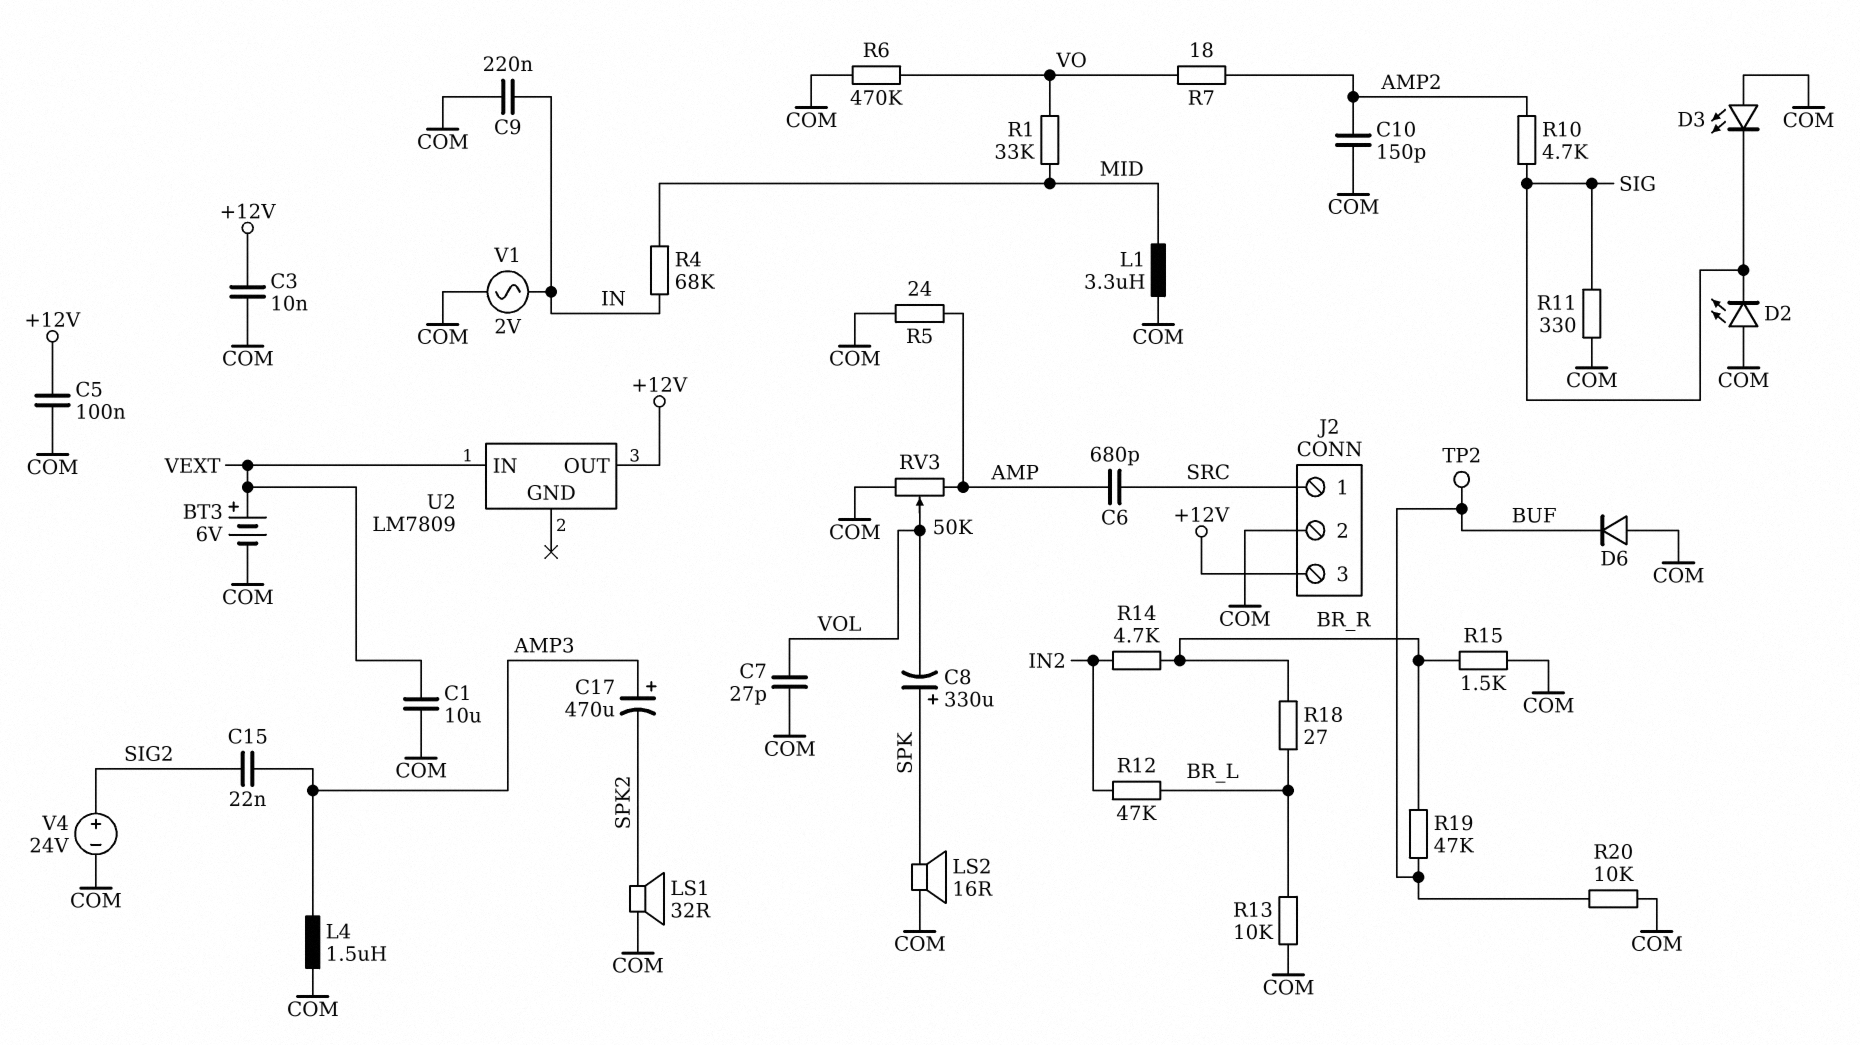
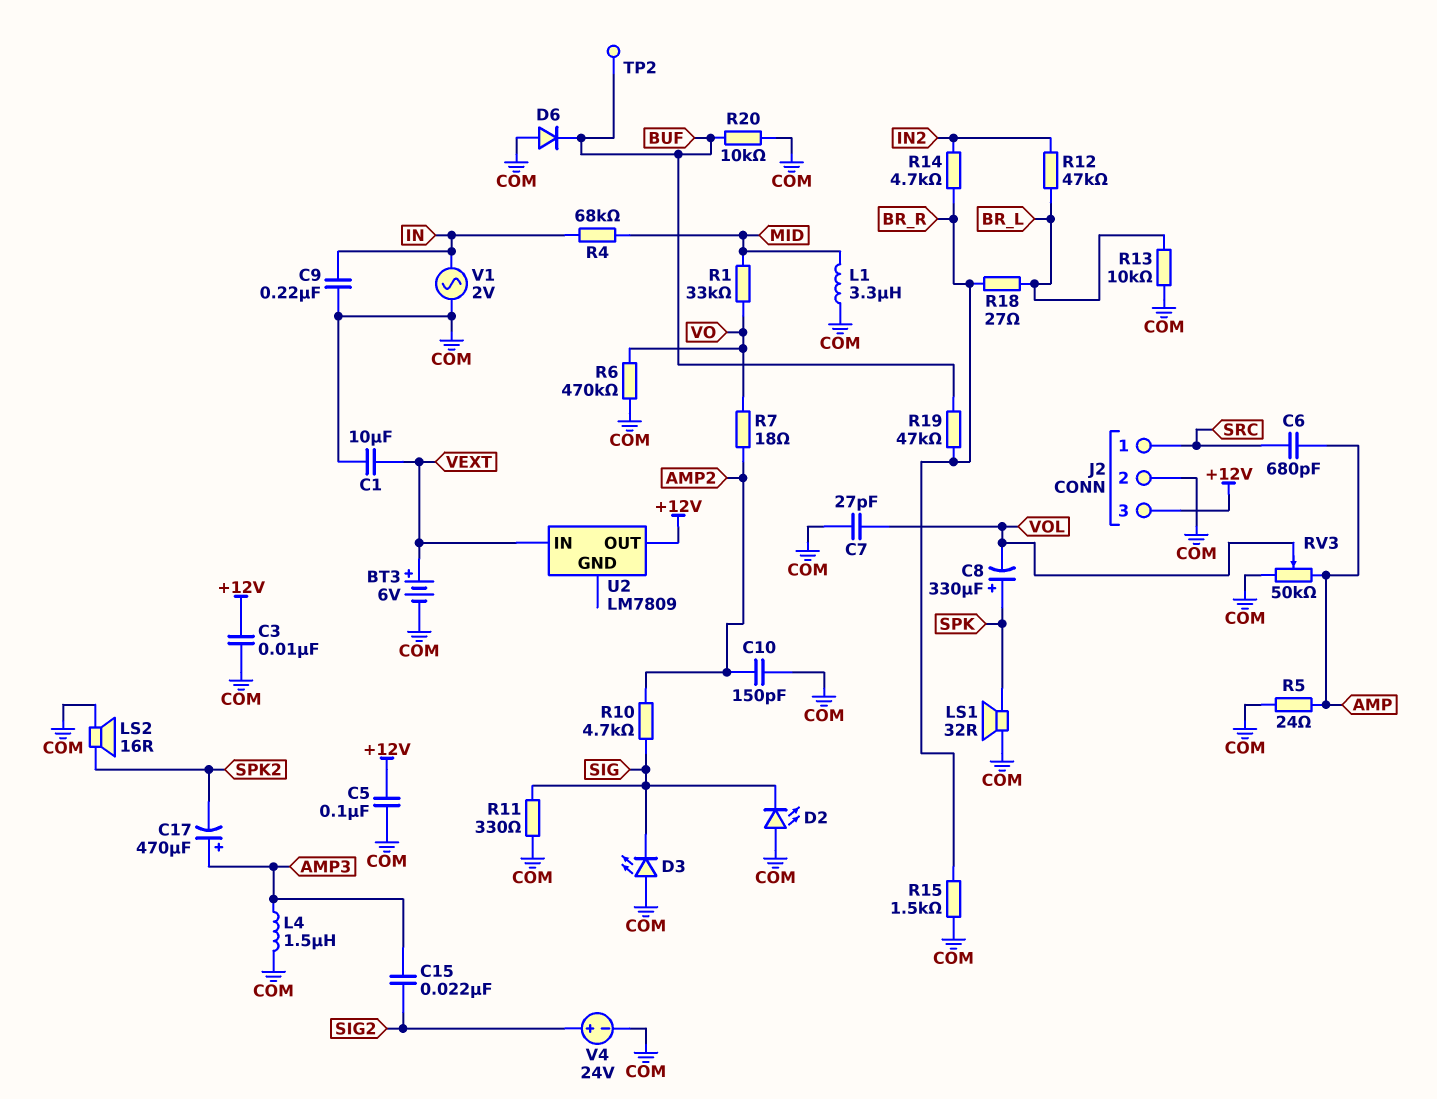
LS1: speaker 32R (COM, SPK2) -> speaker 32R (COM, SPK)
LS2: speaker 16R (COM, SPK) -> speaker 16R (COM, SPK2)

